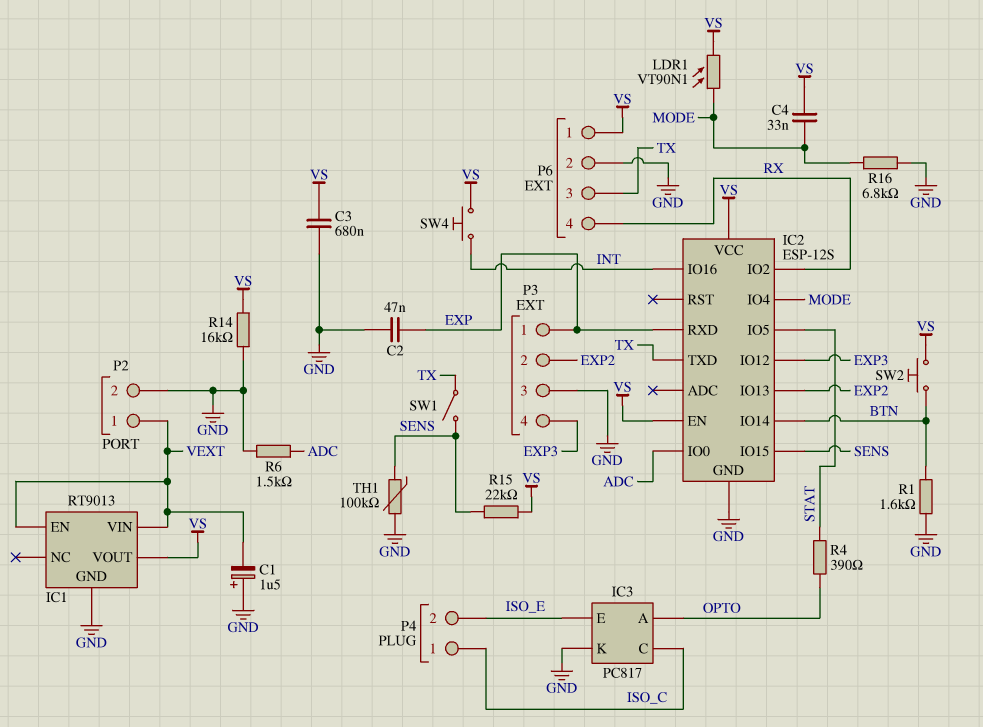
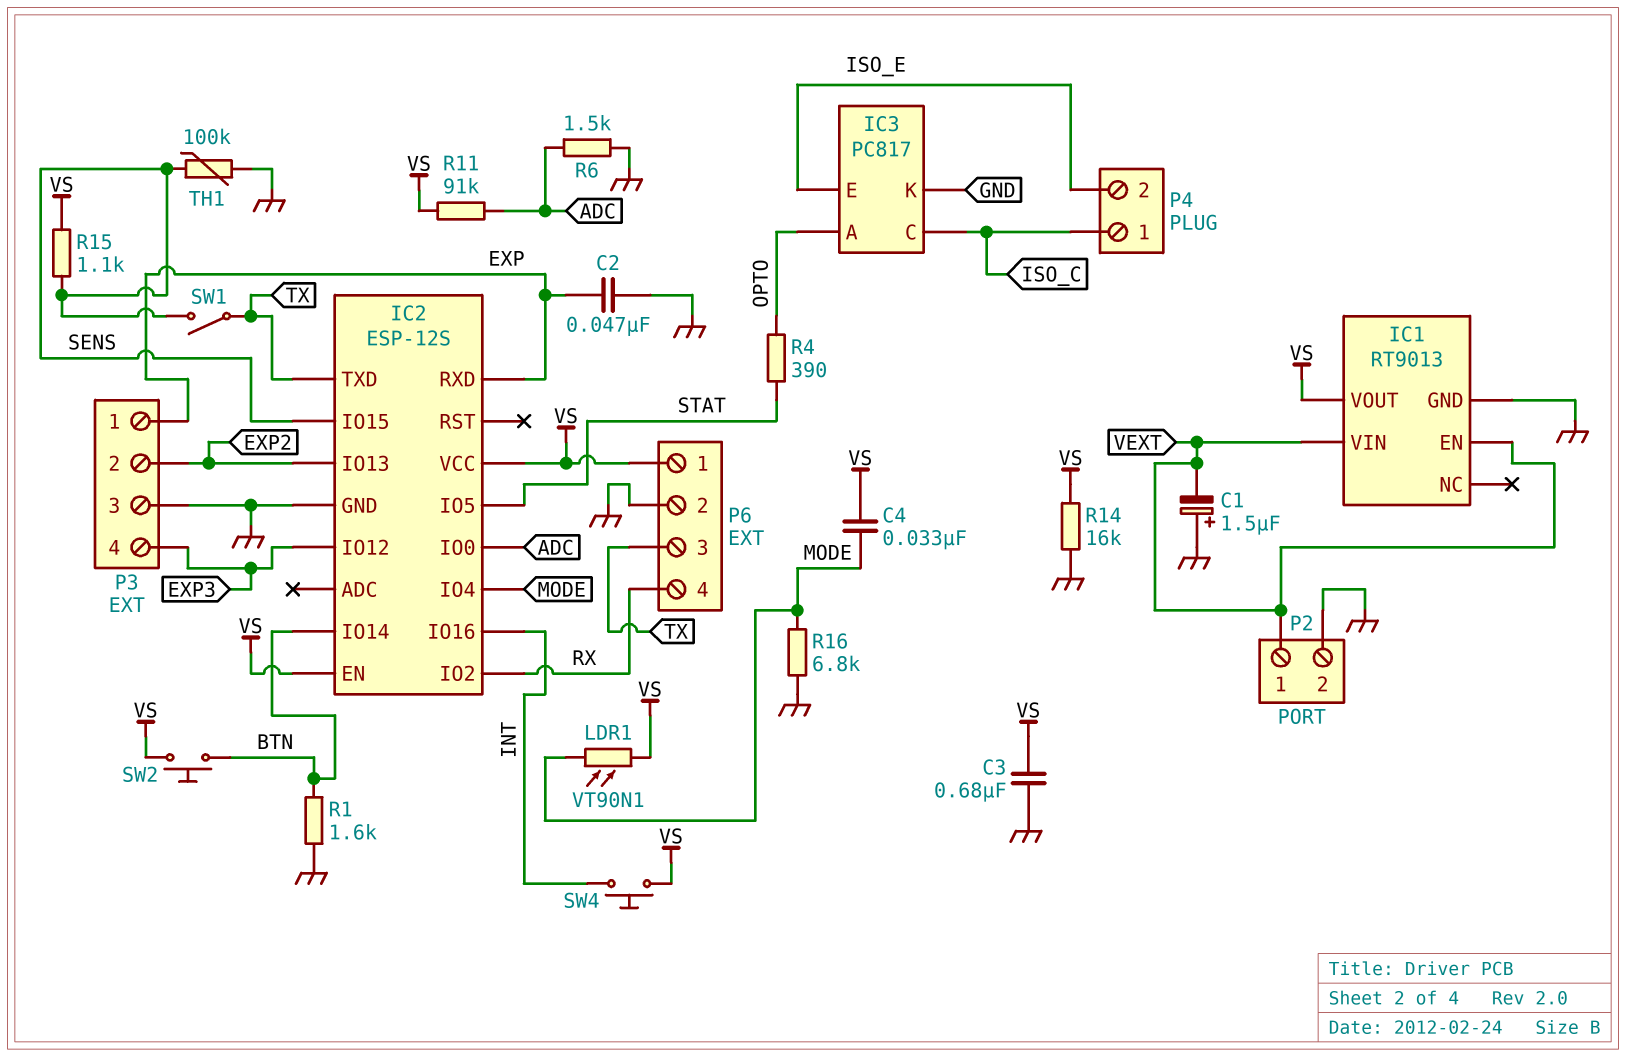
R11: none -> 91k (ADC, VS)
R15: 22k (SENS, VS) -> 1.1k (SENS, VS)

